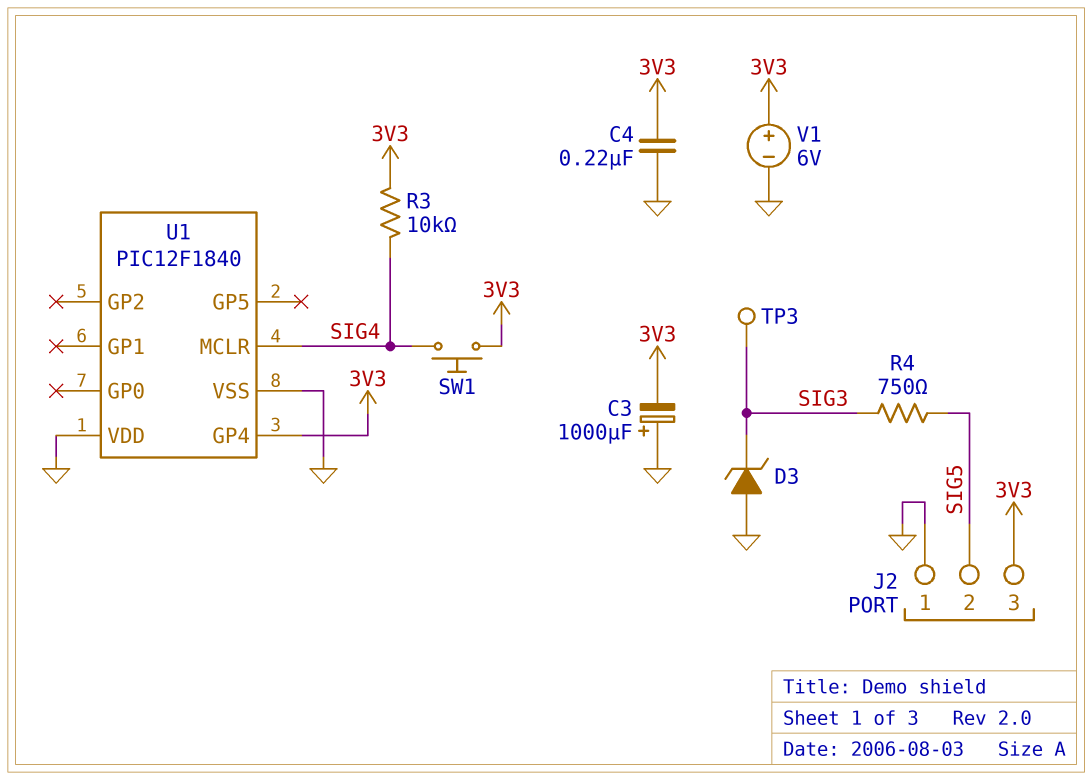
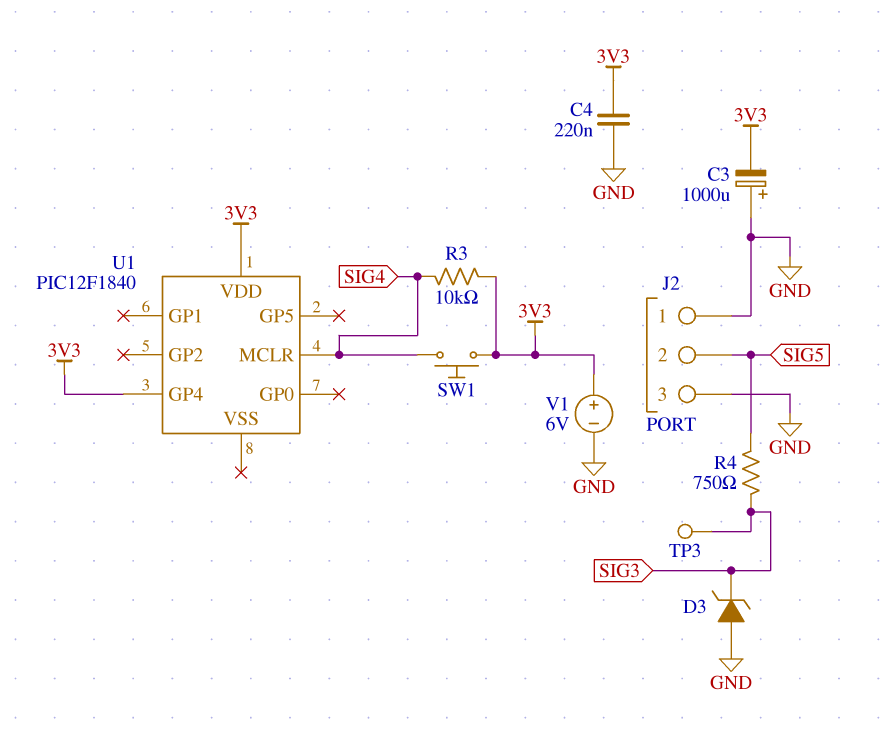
J2 pin 3: 3V3 -> GND
U1 pin VDD: GND -> 3V3
U1 pin VSS: GND -> none

